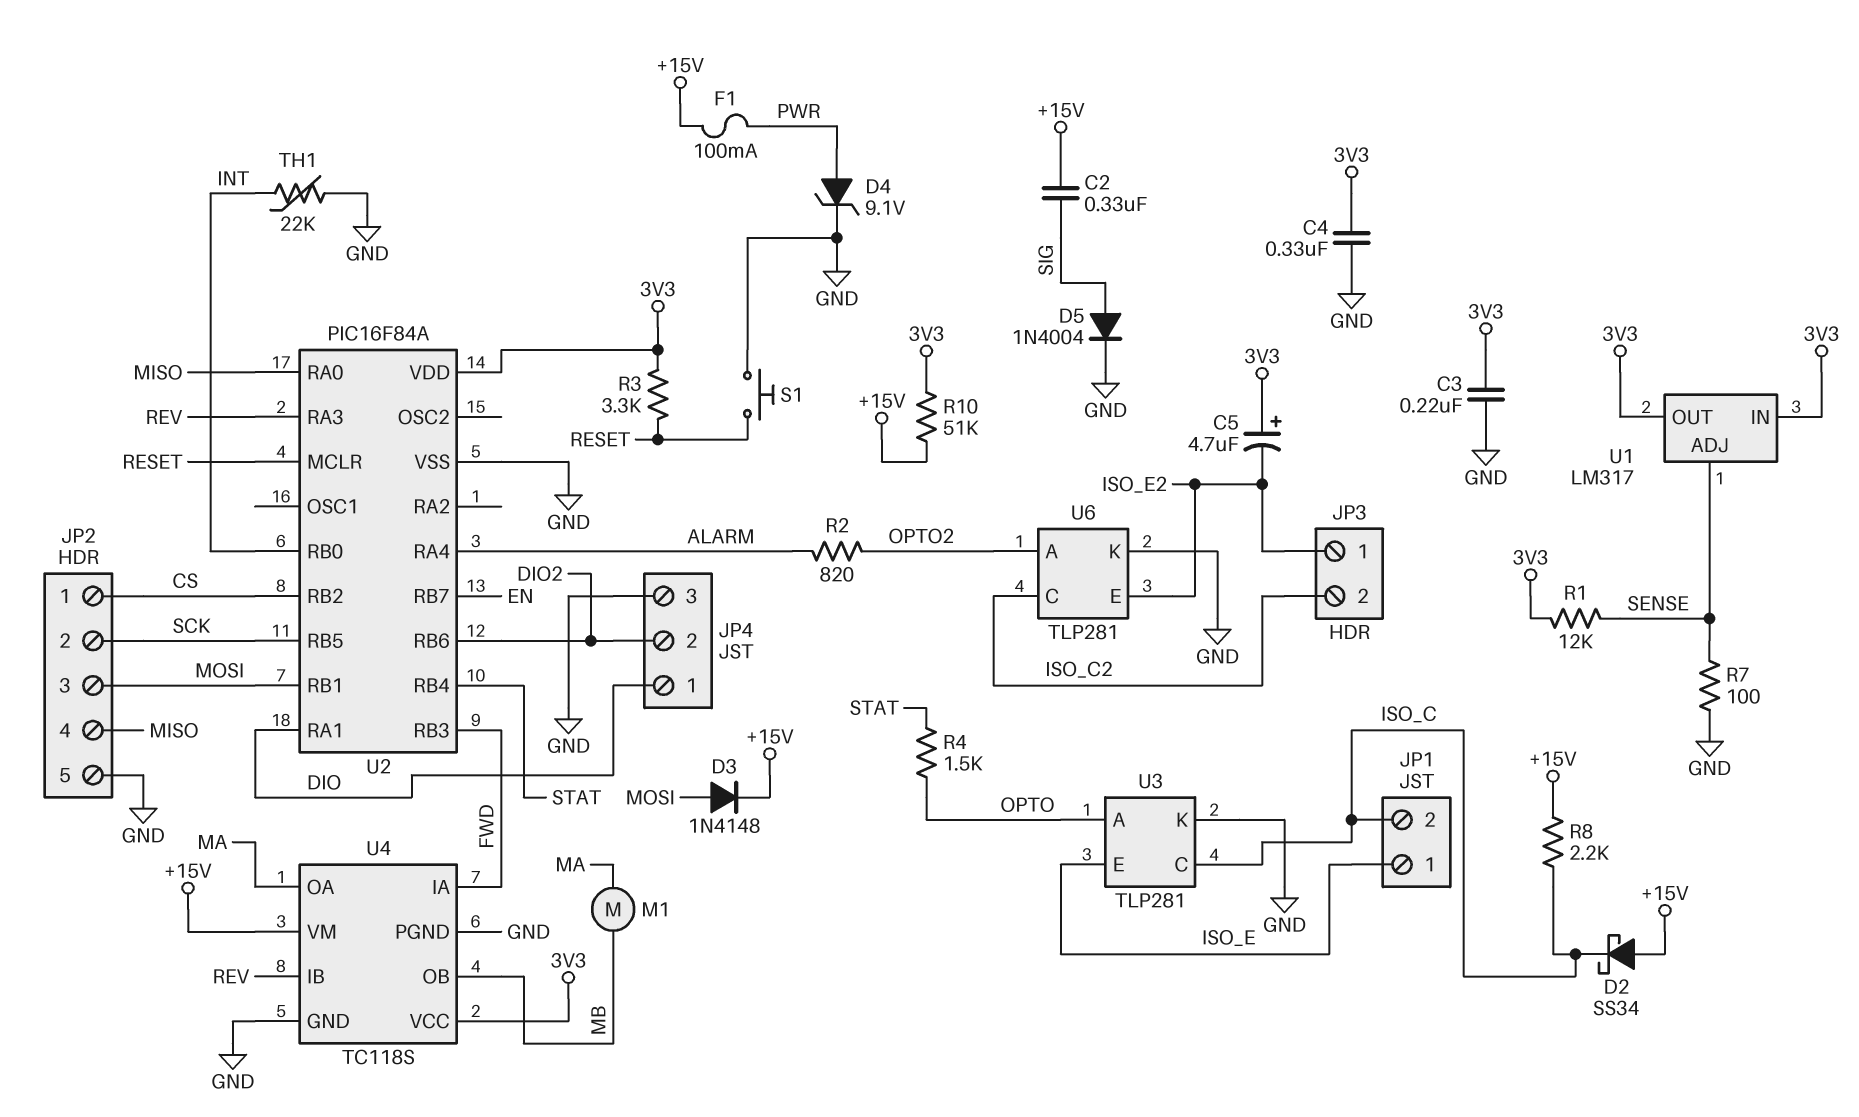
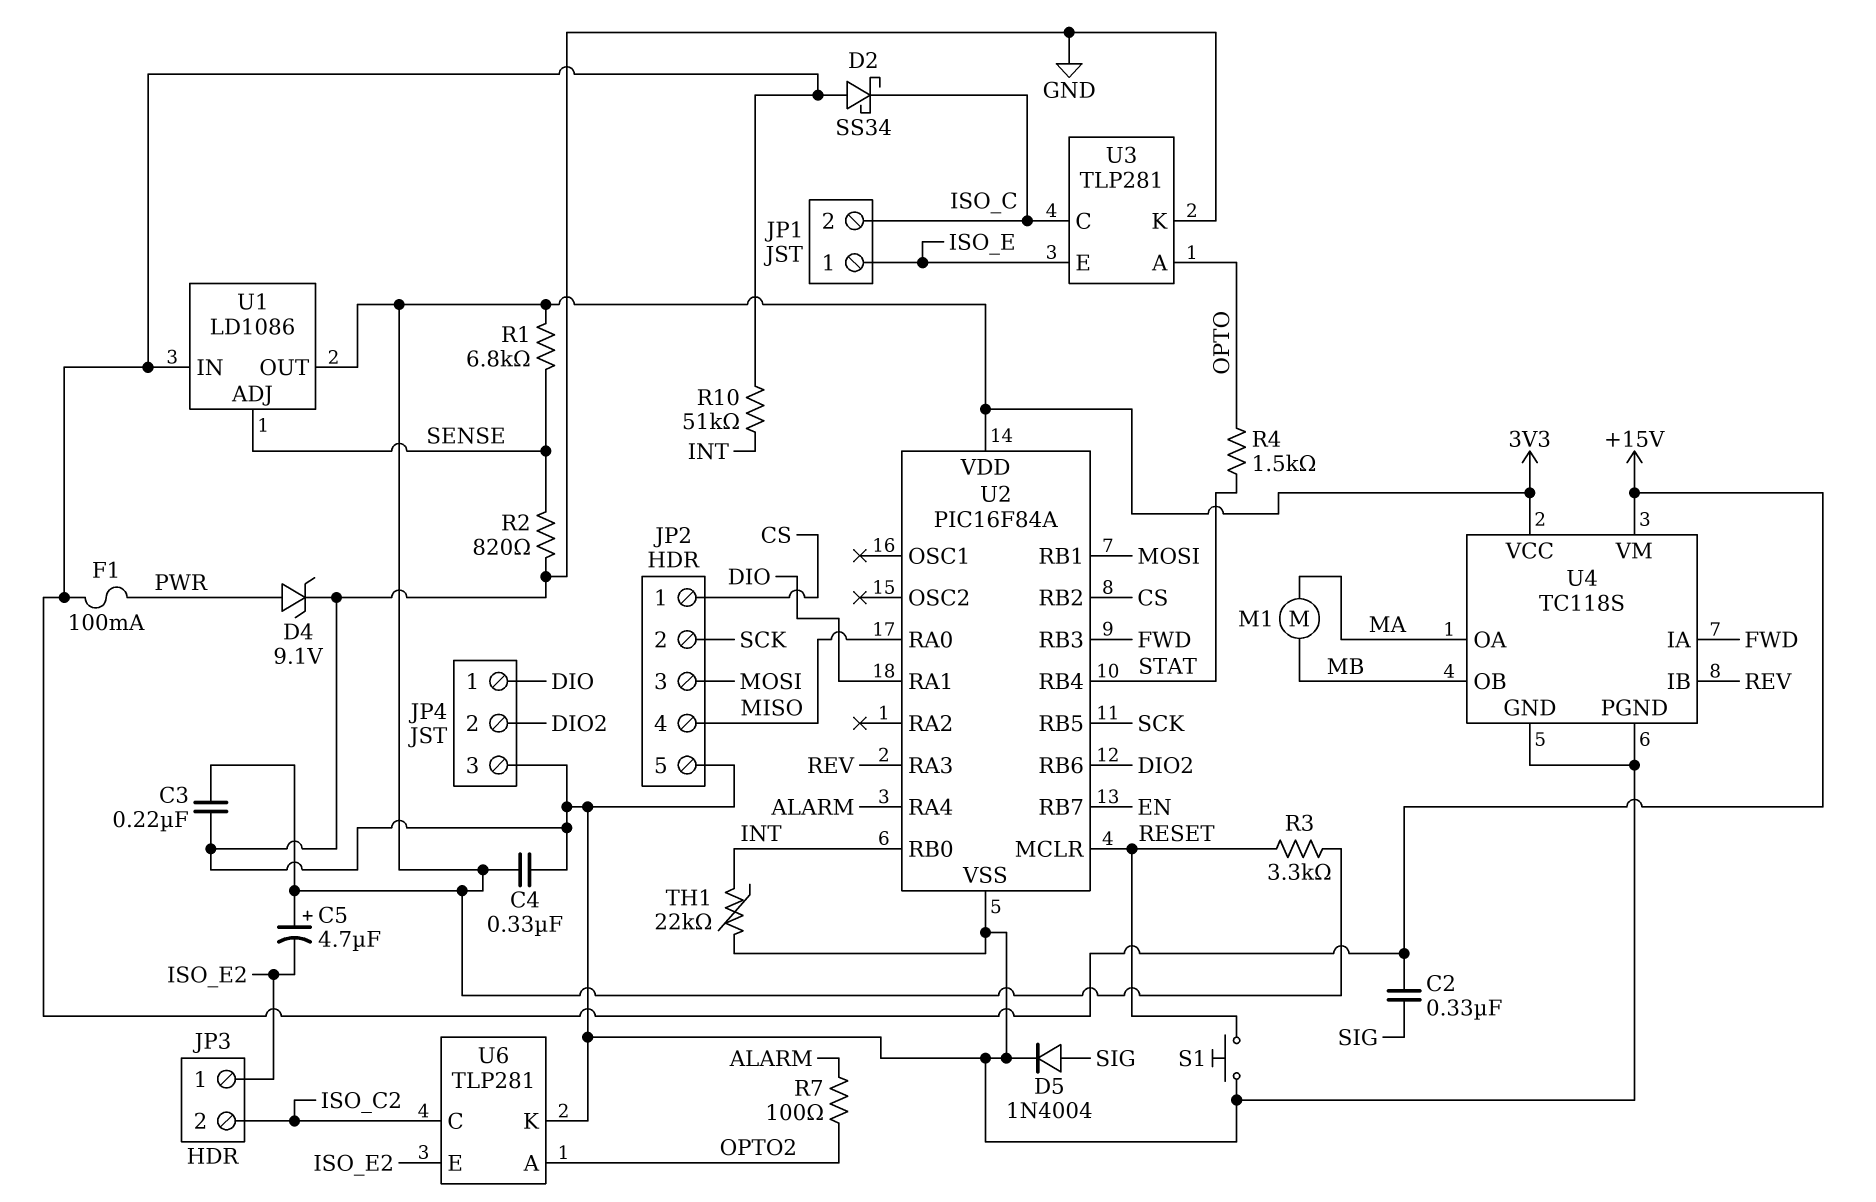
D3: diode 1N4148 (A MOSI, K +15V) -> none
R1: 12k (3V3, SENSE) -> 6.8k (3V3, SENSE)
R2: 820 (ALARM, OPTO2) -> 820 (GND, SENSE)
R7: 100 (GND, SENSE) -> 100 (ALARM, OPTO2)
R8: 2.2k (+15V, ISO_C) -> none
R10: 51k (+15V, 3V3) -> 51k (+15V, INT)
U1: LM317 -> LD1086
U1 pin IN: 3V3 -> +15V

